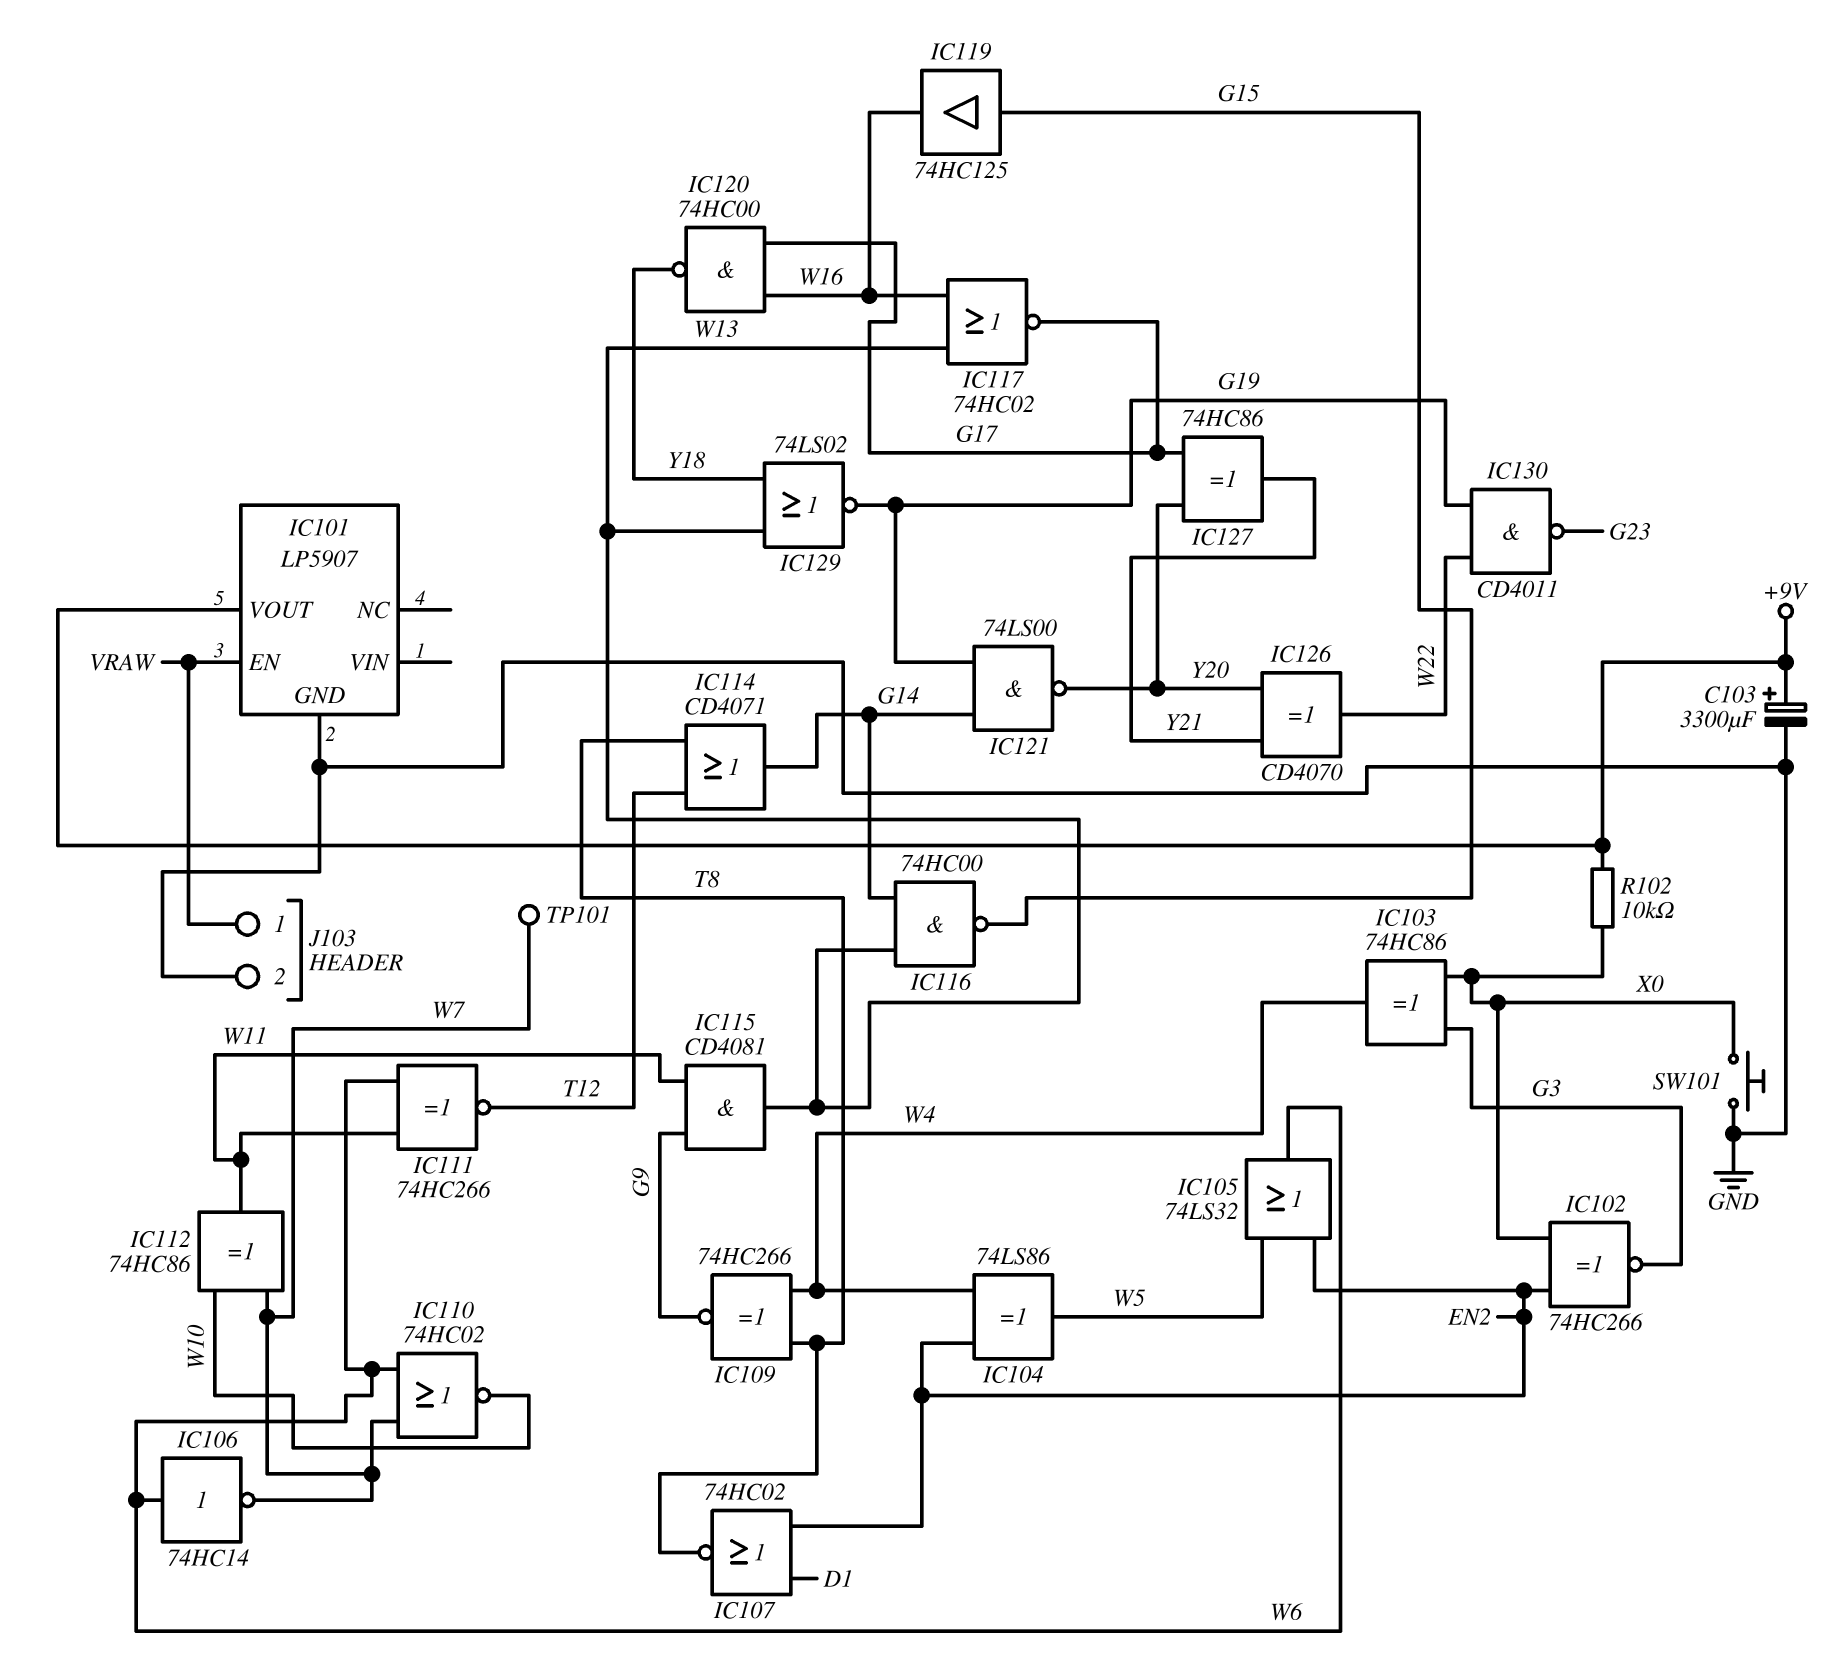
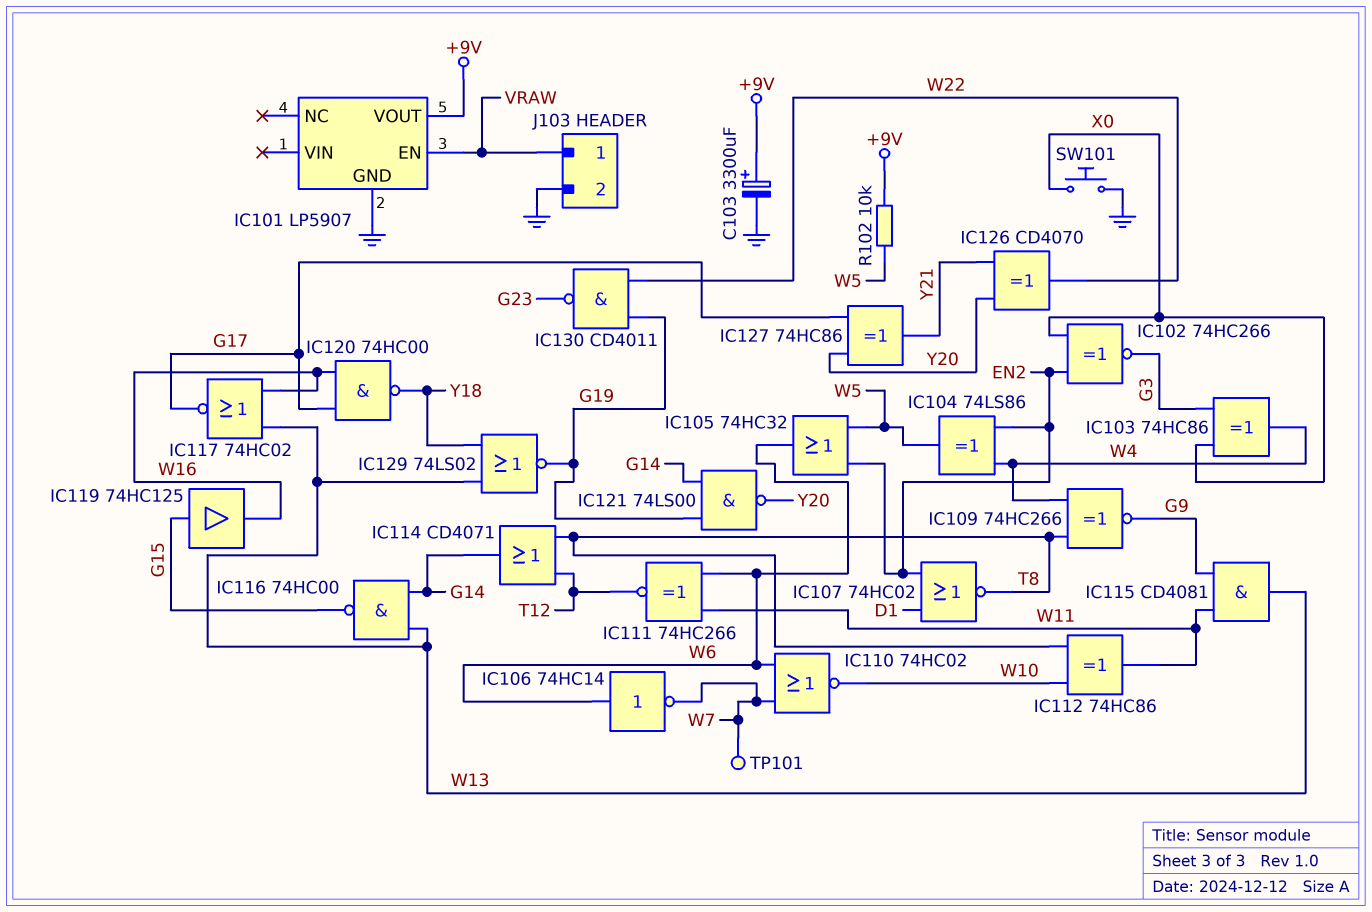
IC105: OR 74LS32 (in EN2, in W5, out W6) -> OR 74HC32 (in EN2, in W5, out W6)
IC112: XOR 74HC86 (in W7, in W10, out W11) -> XOR 74HC86 (in T8, in W10, out W11)
R102: 10k (+9V, X0) -> 10k (+9V, W5)

